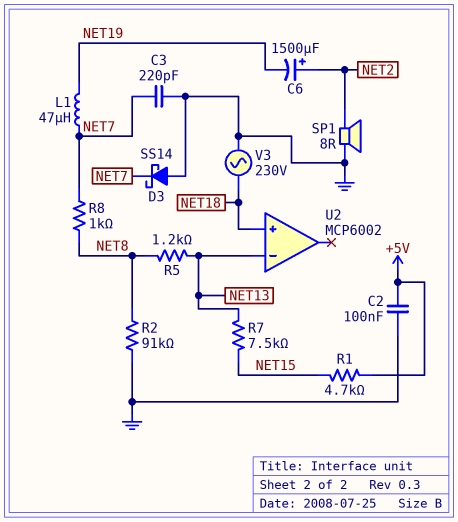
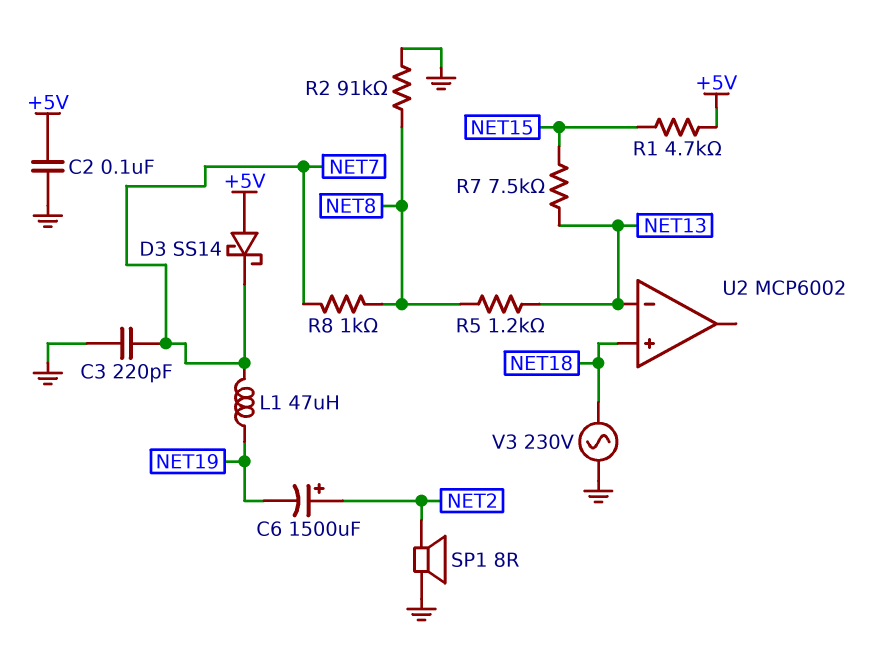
D3: schottky SS14 (A GND, K NET7) -> schottky SS14 (A +5V, K NET7)

